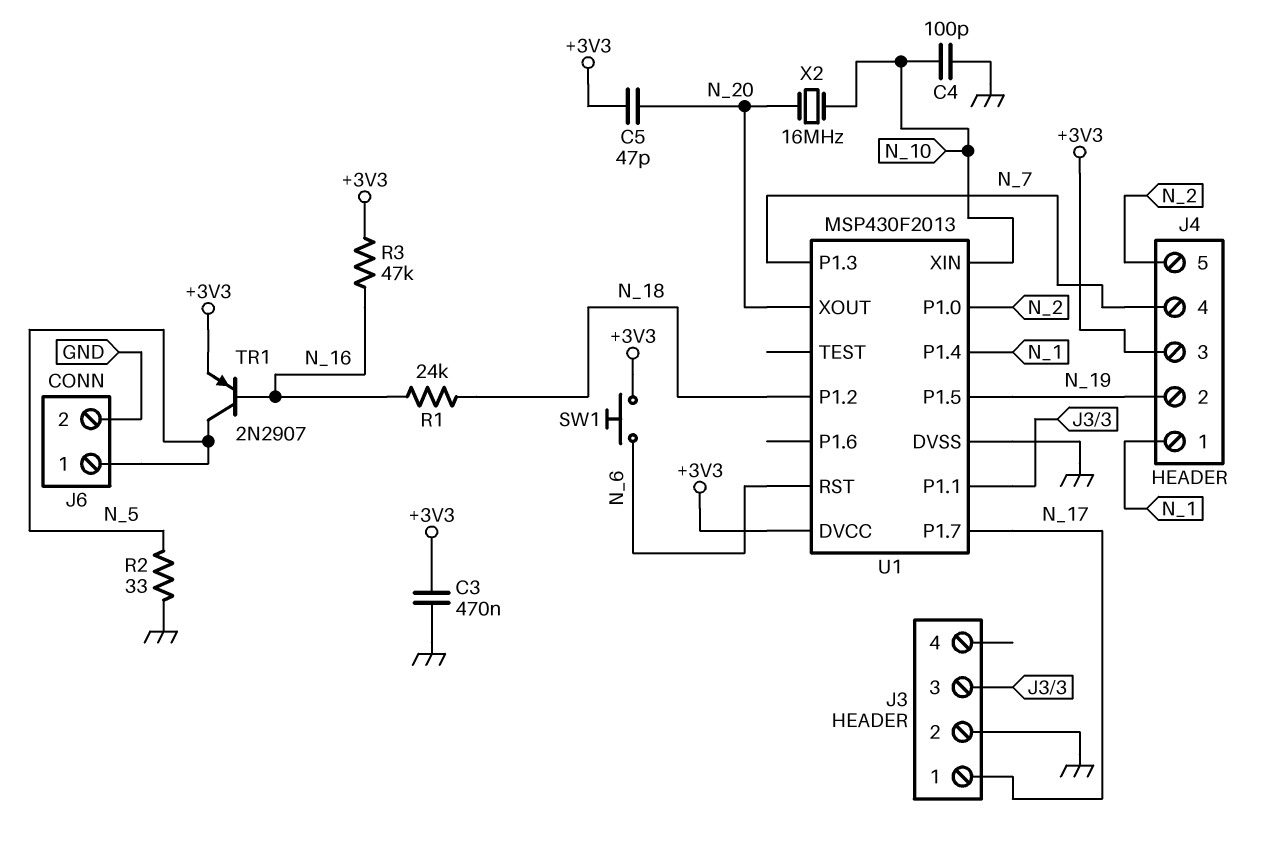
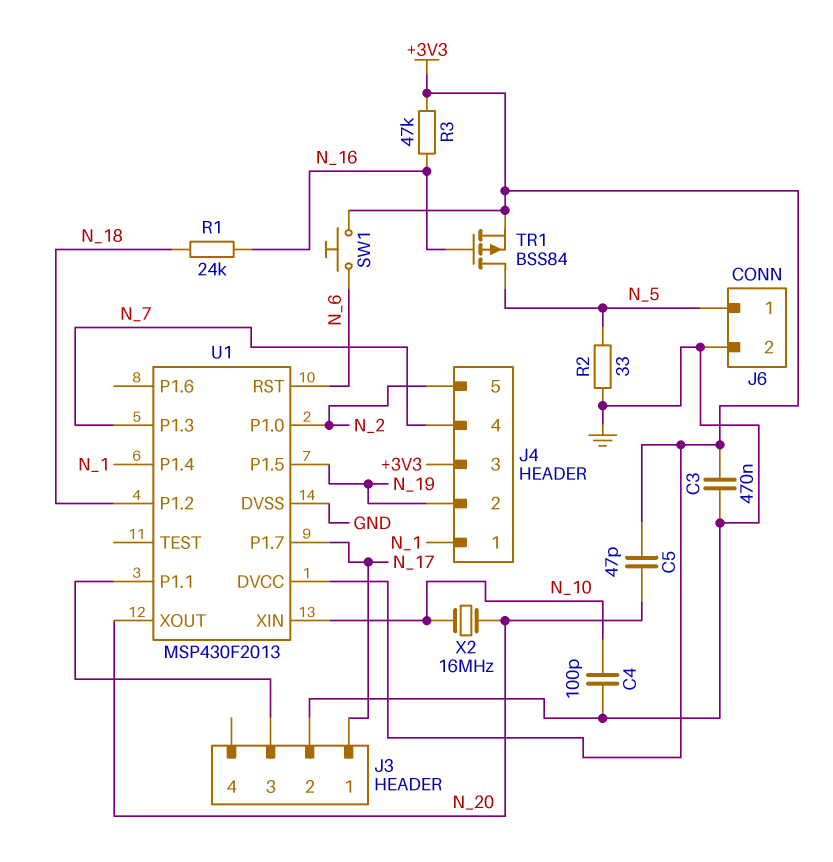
TR1: PNP 2N2907 (B N_16, C N_5, E +3V3) -> PMOS BSS84 (G N_16, D N_5, S +3V3)

